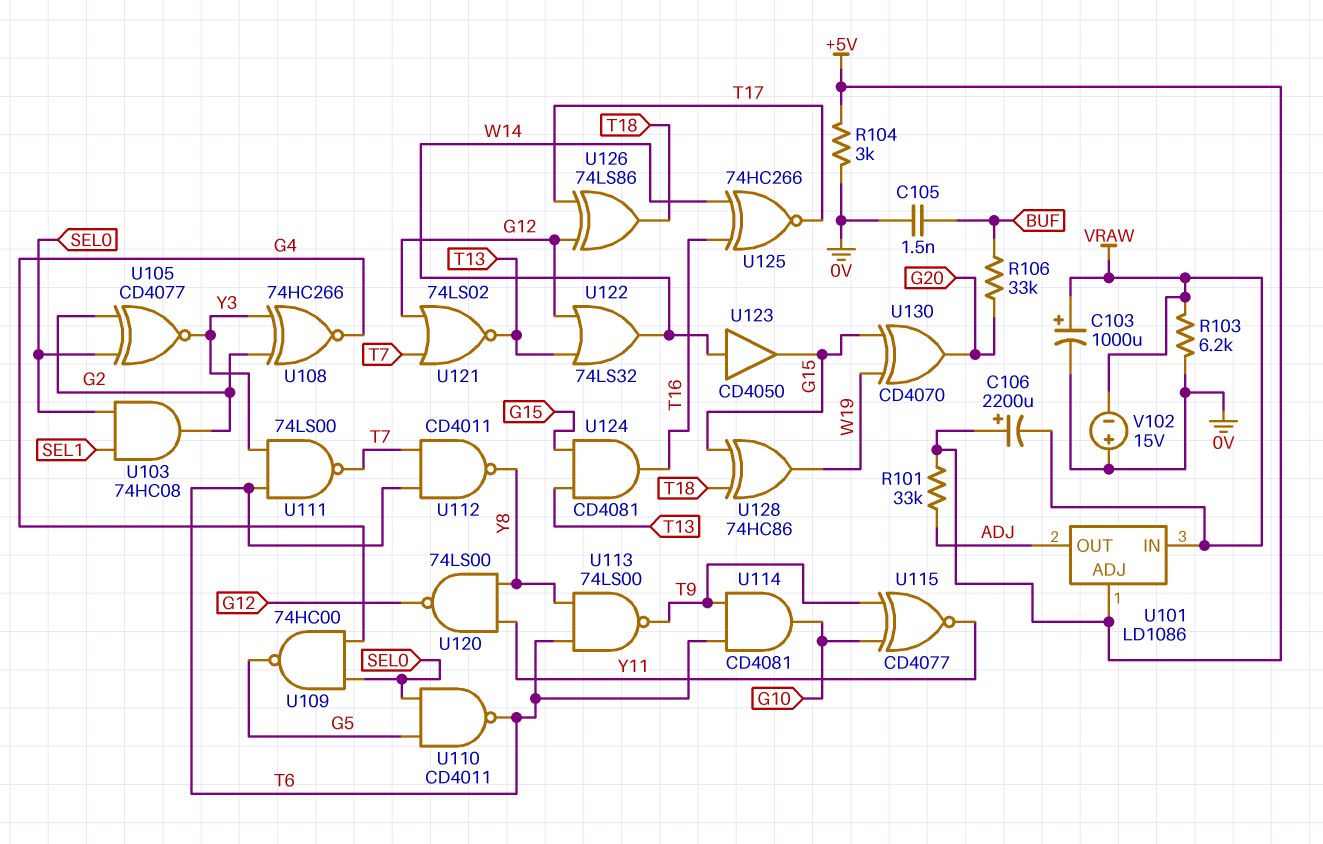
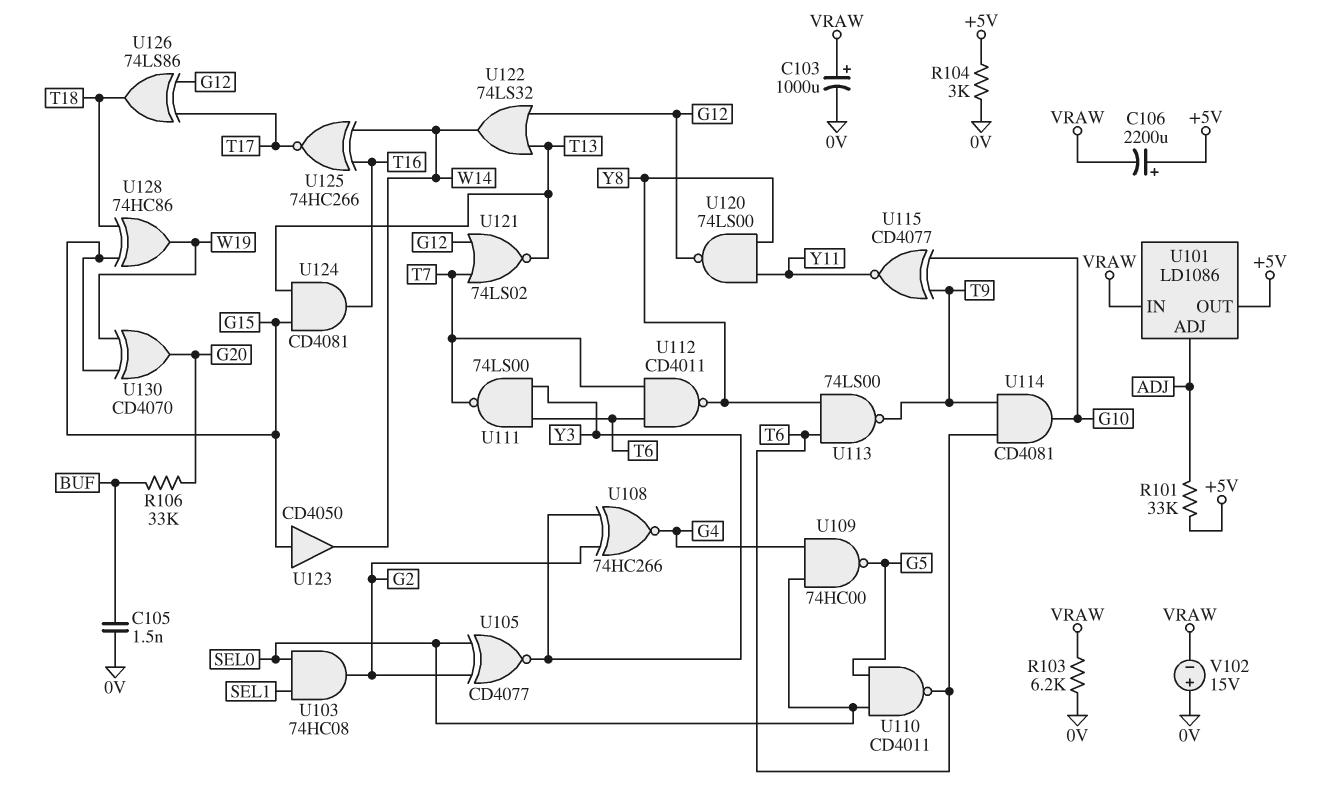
U101 pin ADJ: +5V -> ADJ
U101 pin OUT: ADJ -> +5V
U123: buffer CD4050 (in W14, out G15) -> buffer CD4050 (in G15, out W14)

